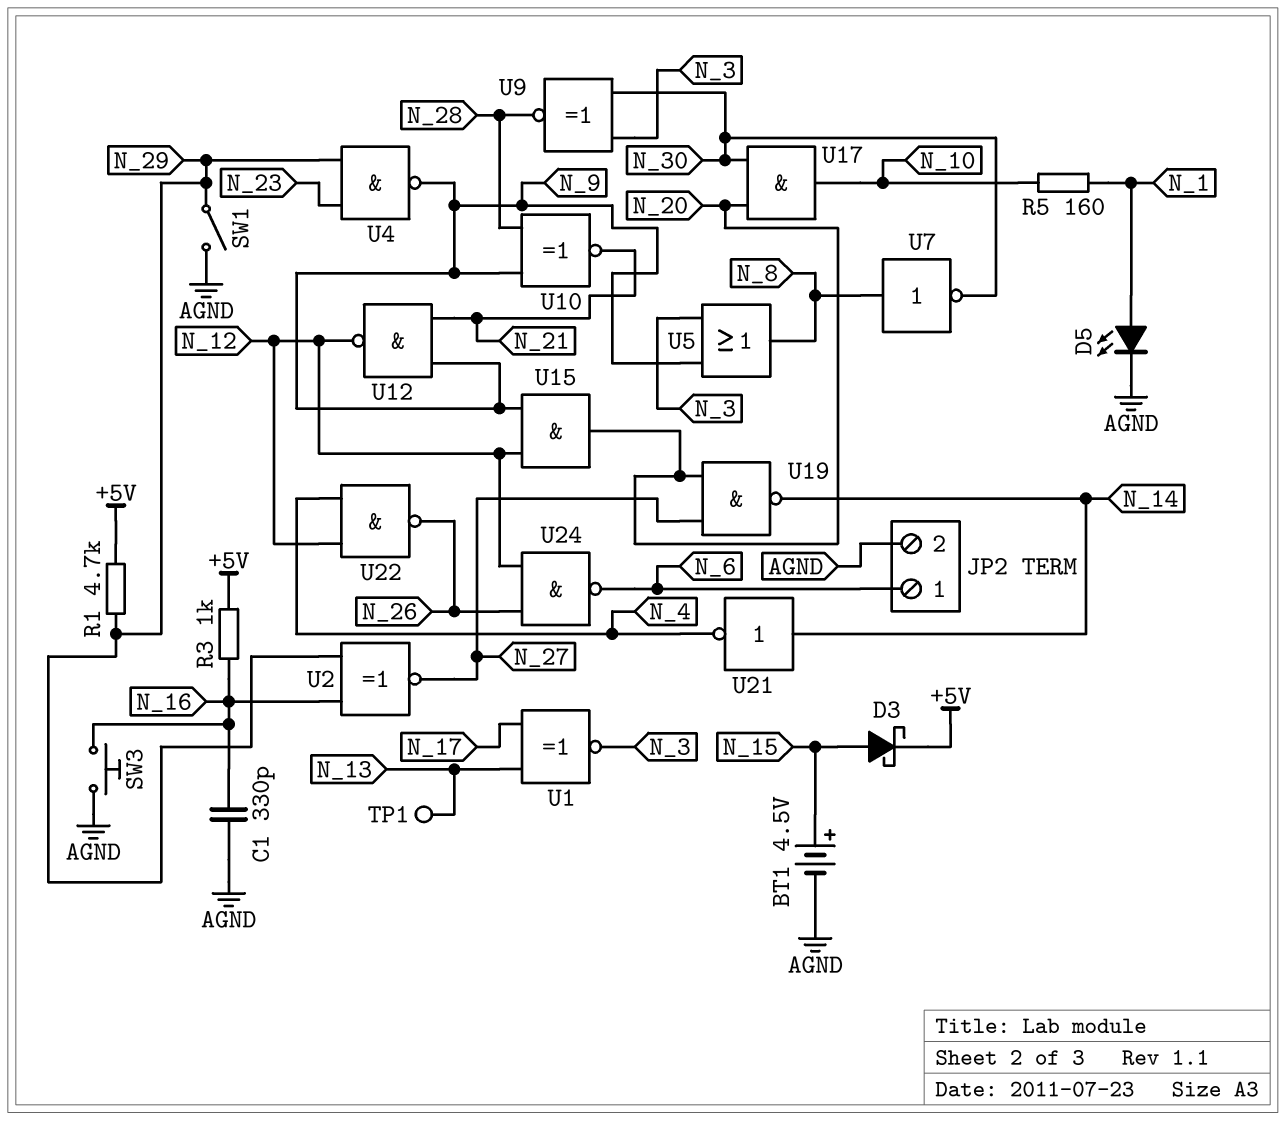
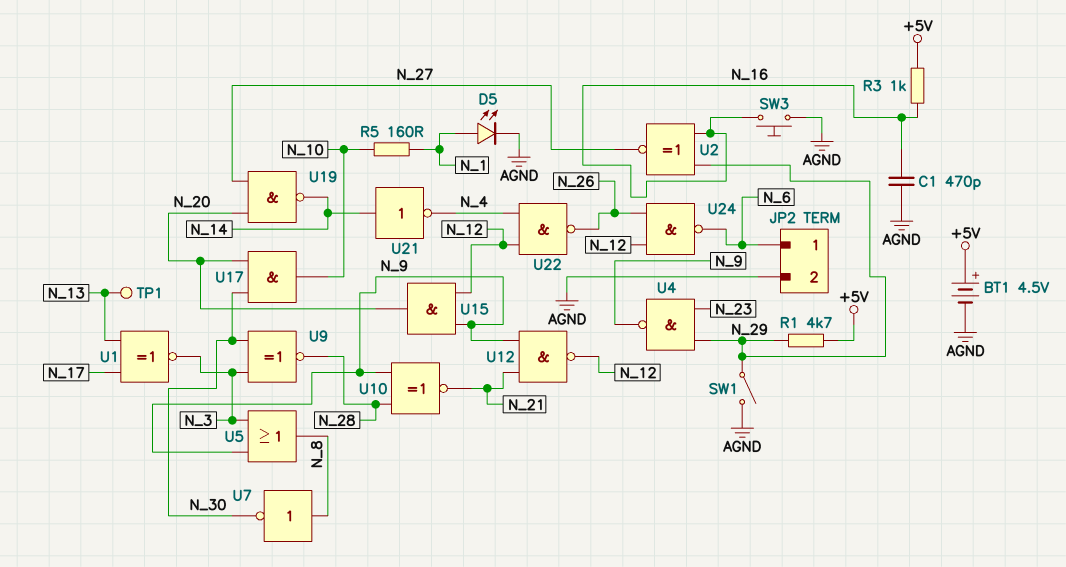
BT1: 4.5V (plus N_15, minus AGND) -> 4.5V (plus +5V, minus AGND)
C1: 330pF (AGND, N_16) -> 470pF (AGND, N_16)
D3: schottky (A N_15, K +5V) -> none

